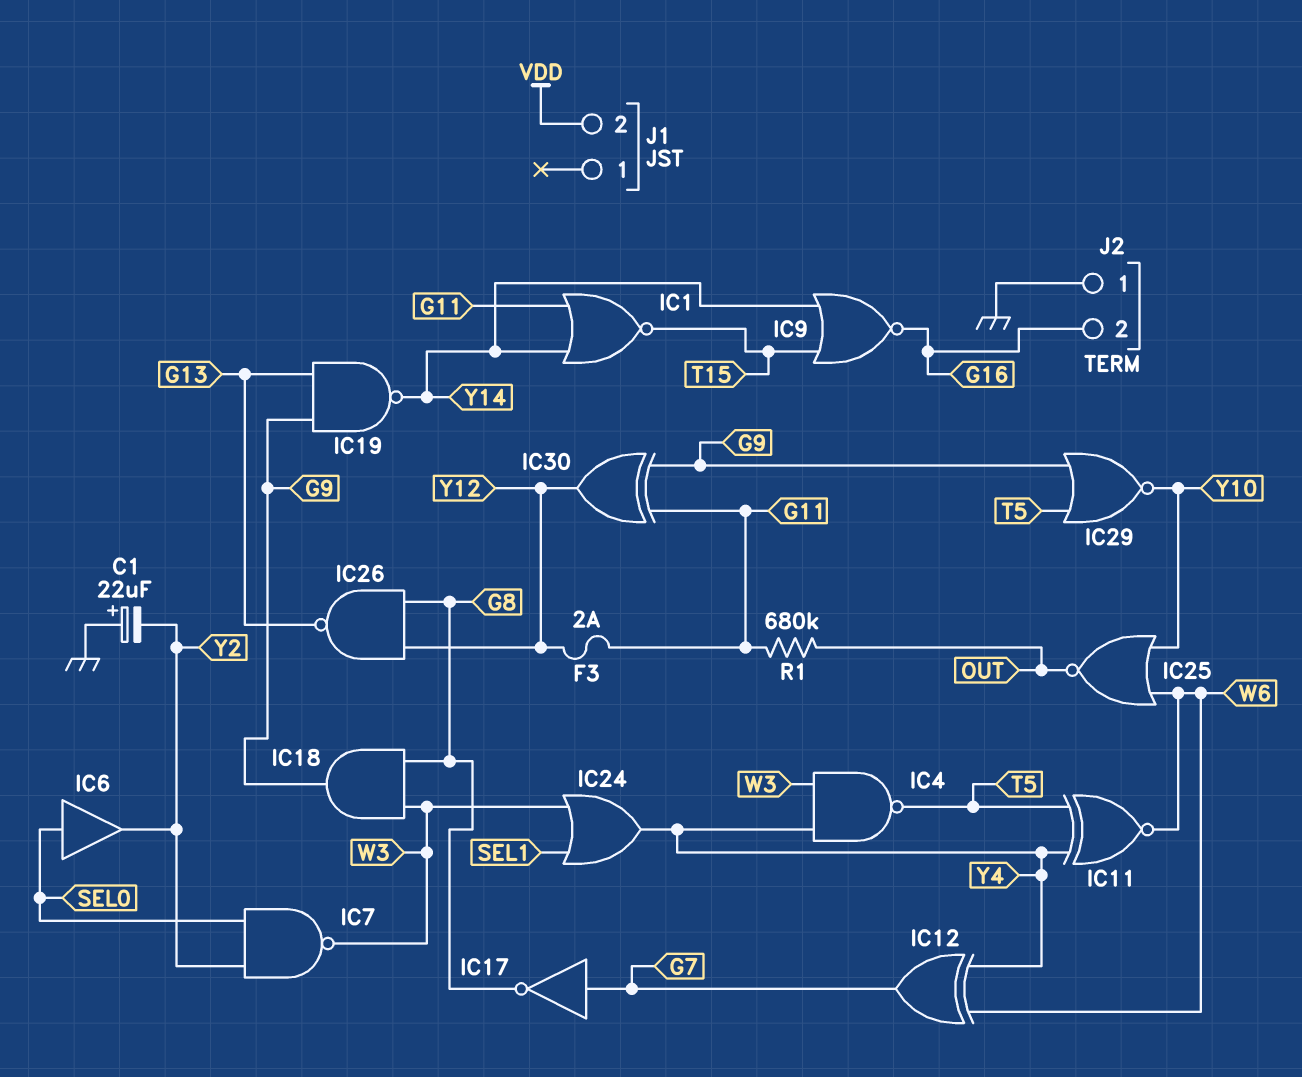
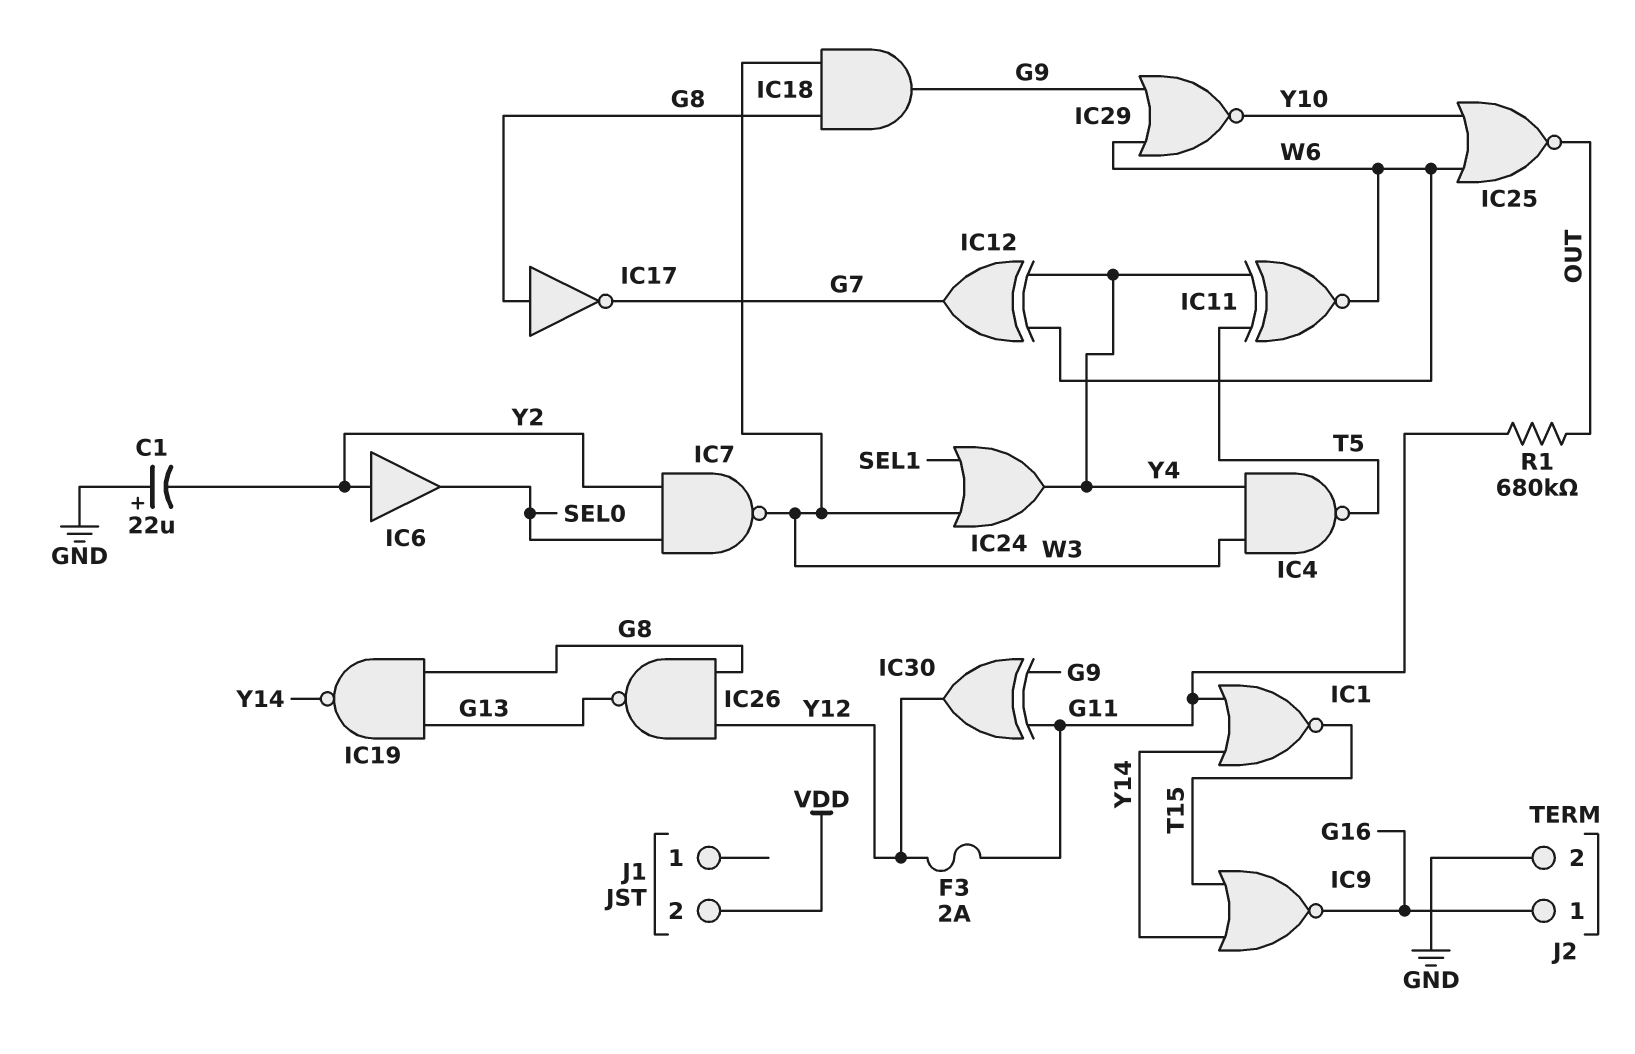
IC6: buffer (in SEL0, out Y2) -> buffer (in Y2, out SEL0)
IC17: NOT (in G7, out G8) -> NOT (in G8, out G7)
IC19: NAND (in G9, in G13, out Y14) -> NAND (in G8, in G13, out Y14)
IC29: NOR (in G9, in T5, out Y10) -> NOR (in G9, in W6, out Y10)
J2 pin 1: GND -> G16
J2 pin 2: G16 -> GND

